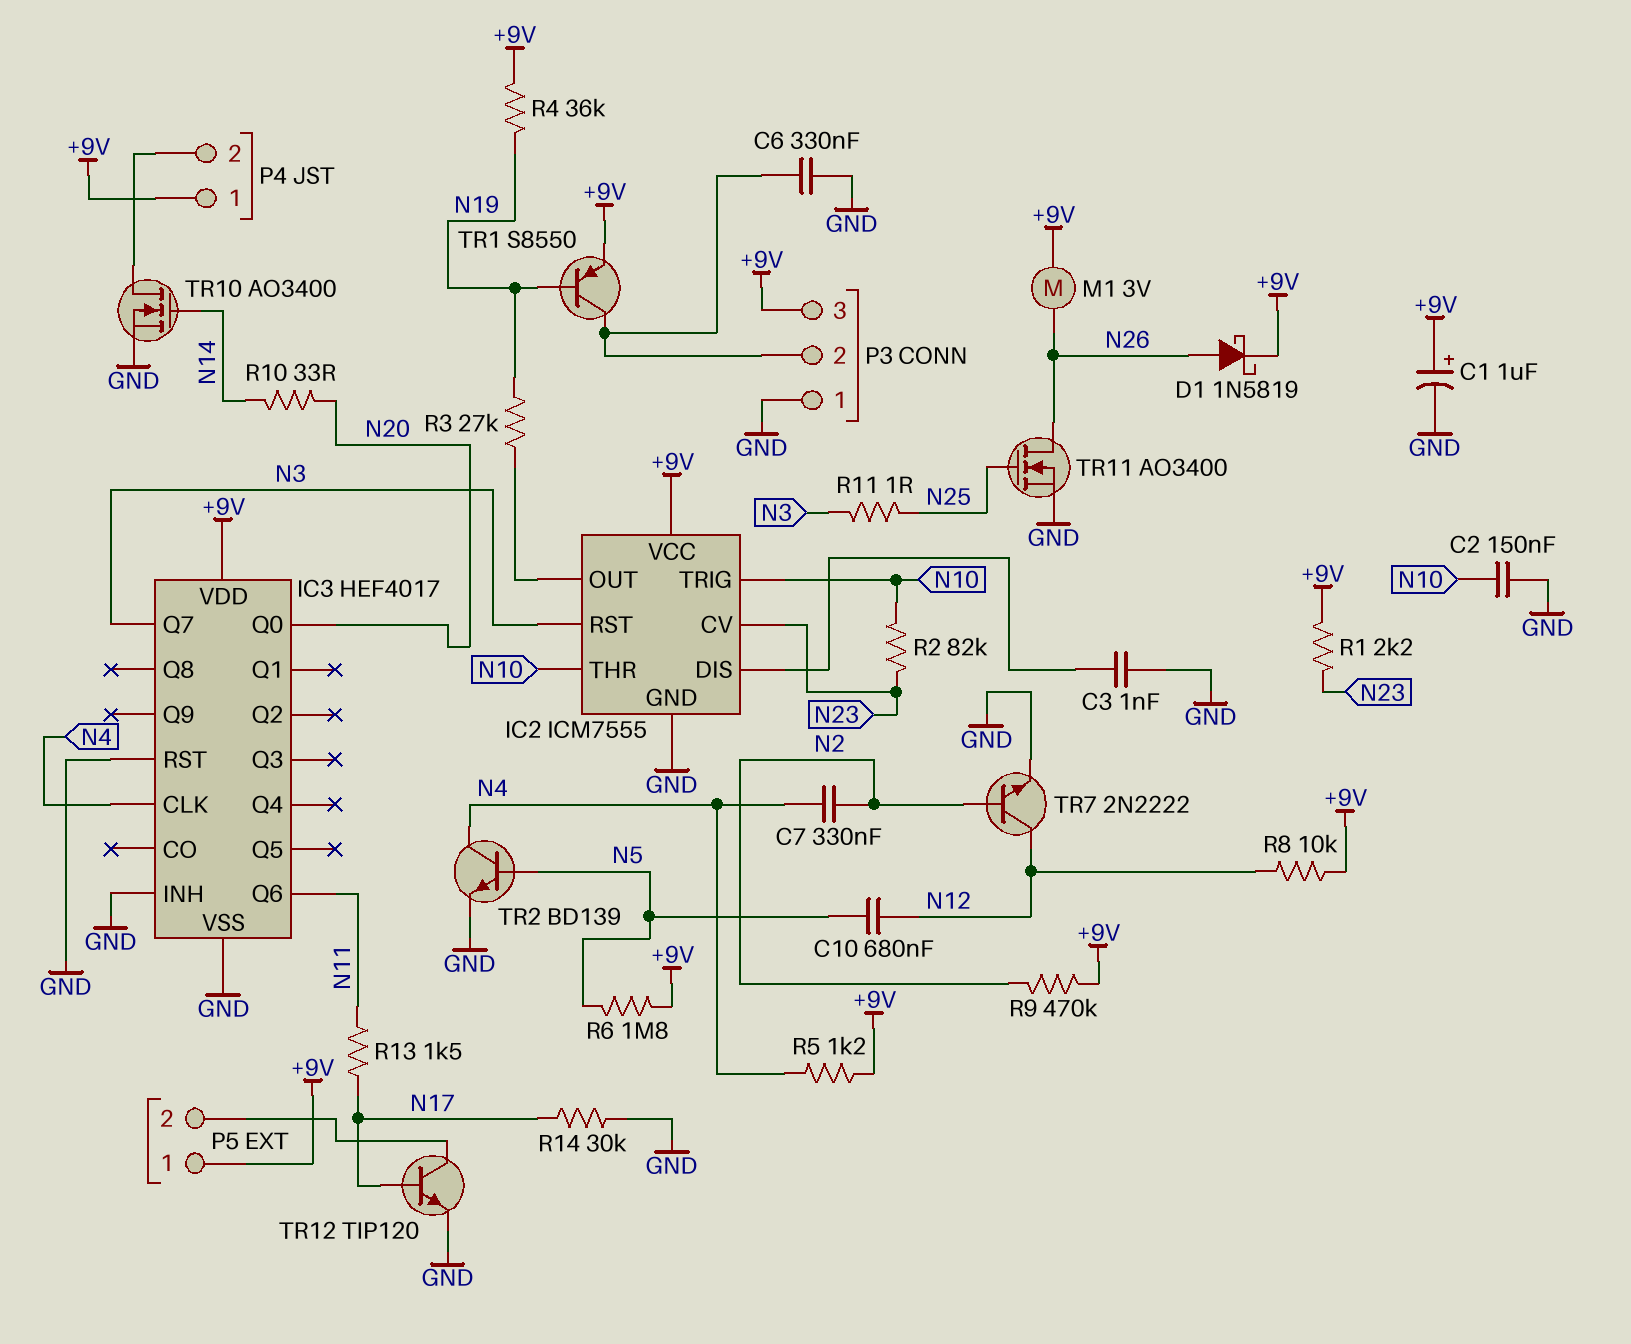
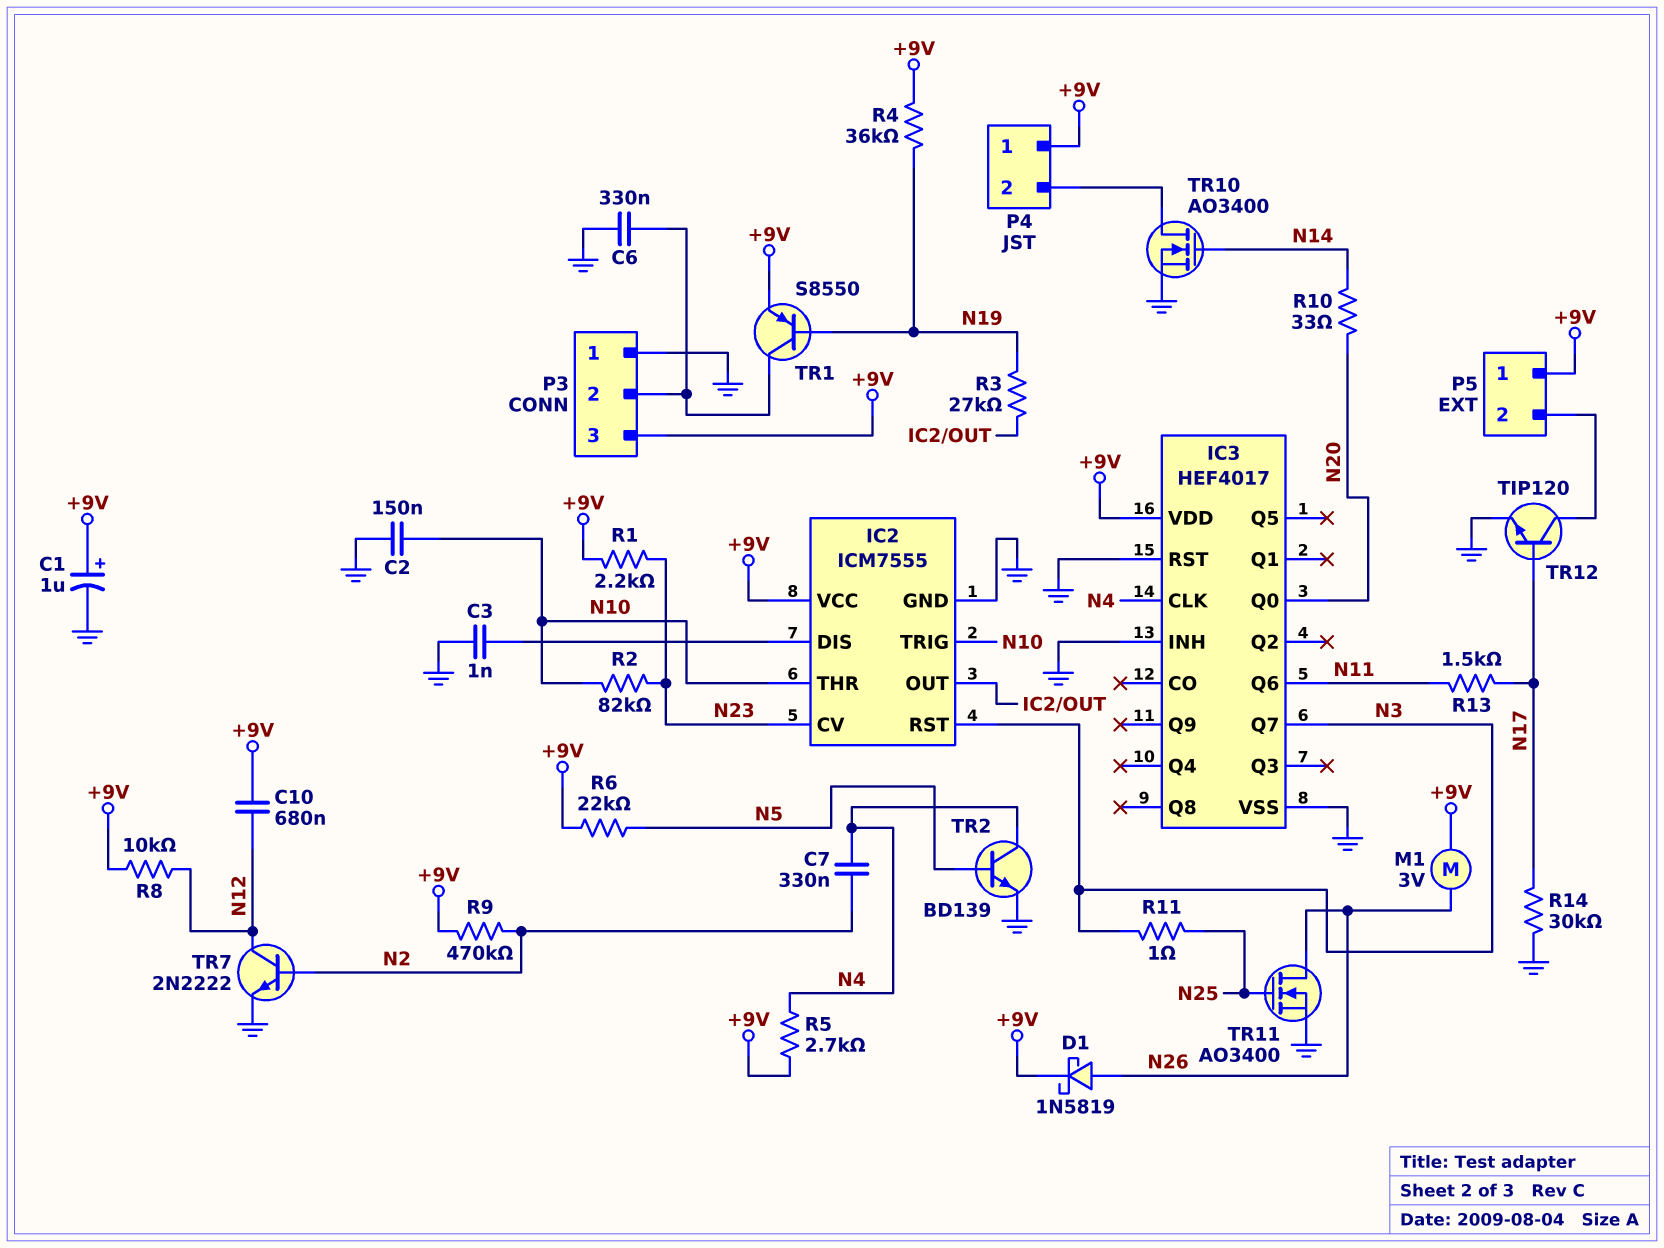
C10: 680nF (N5, N12) -> 680nF (+9V, N12)
R5: 1.2k (+9V, N4) -> 2.7k (+9V, N4)
R6: 1.8M (+9V, N5) -> 22k (+9V, N5)

